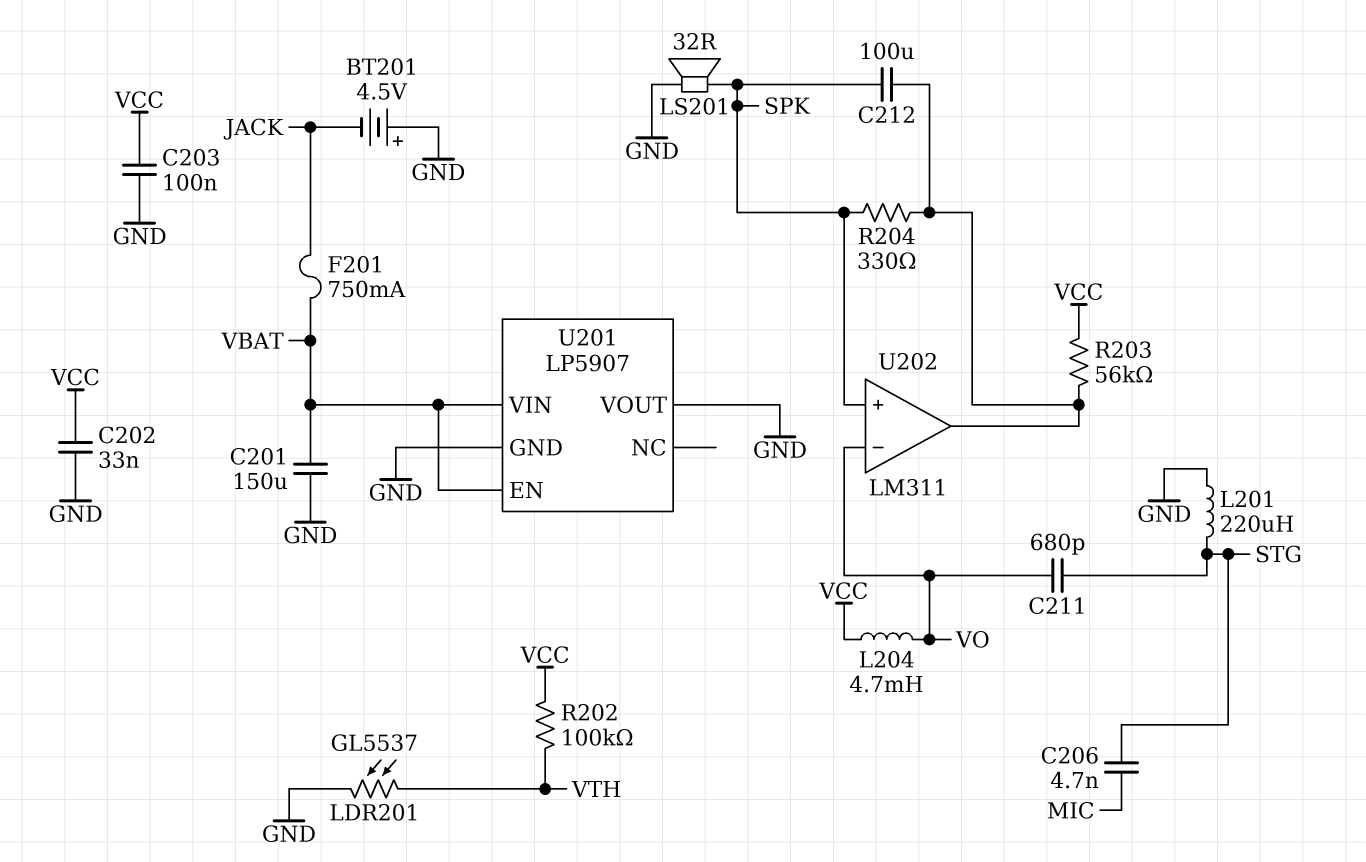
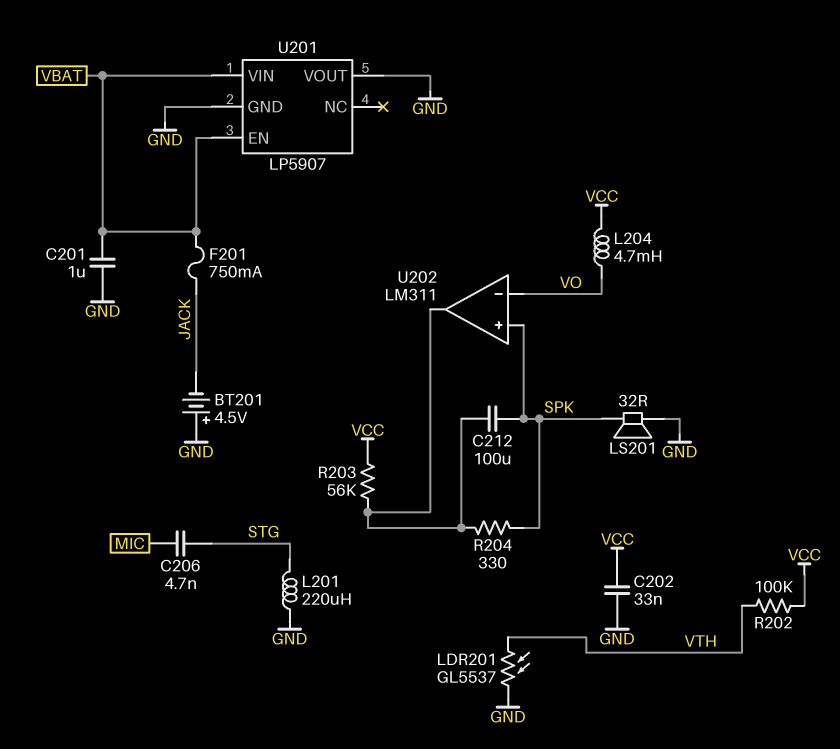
C201: 150uF (GND, VBAT) -> 1uF (GND, VBAT)
C203: 100nF (GND, VCC) -> none
C211: 680pF (STG, VO) -> none

